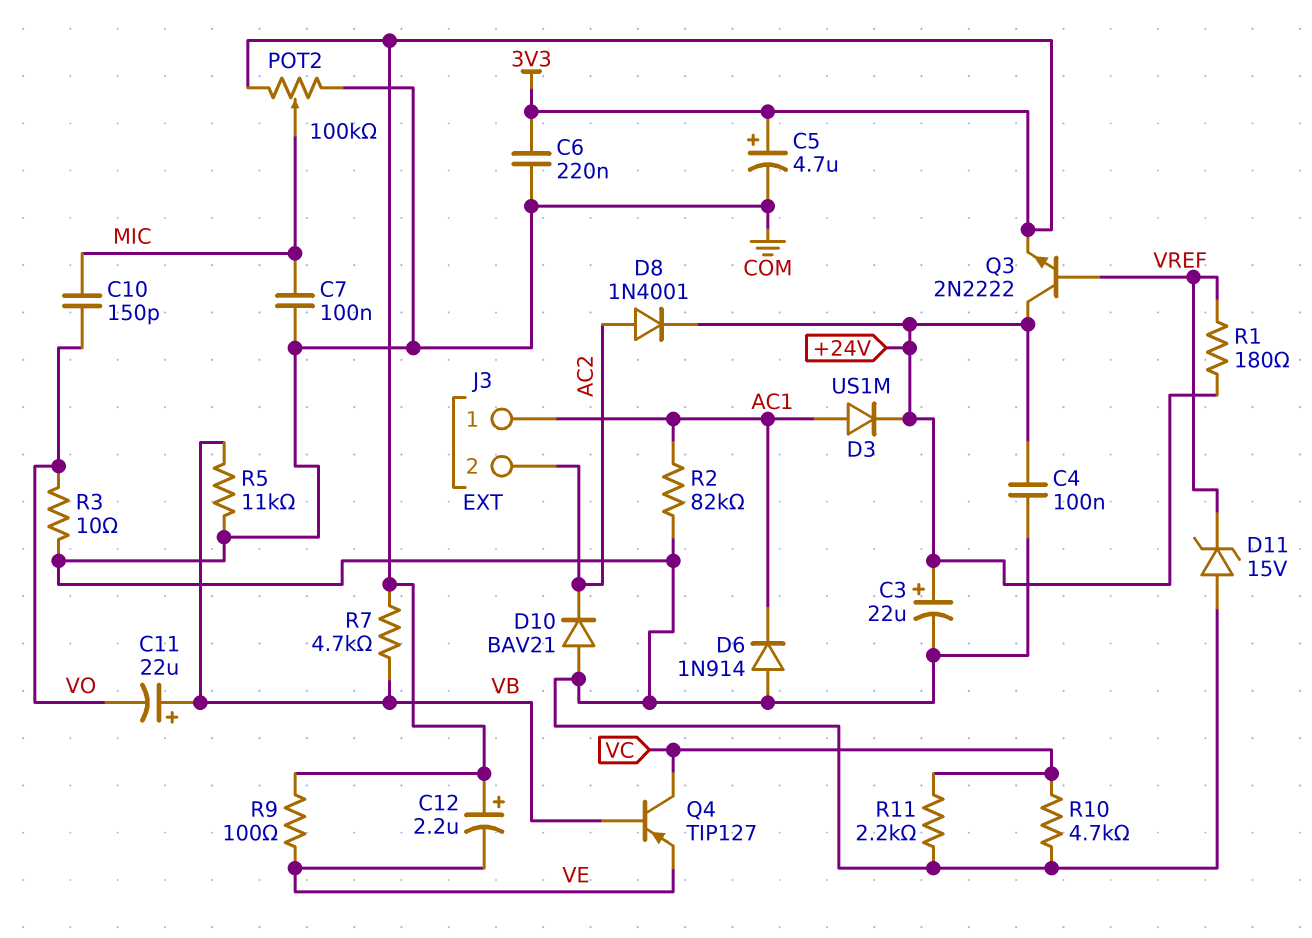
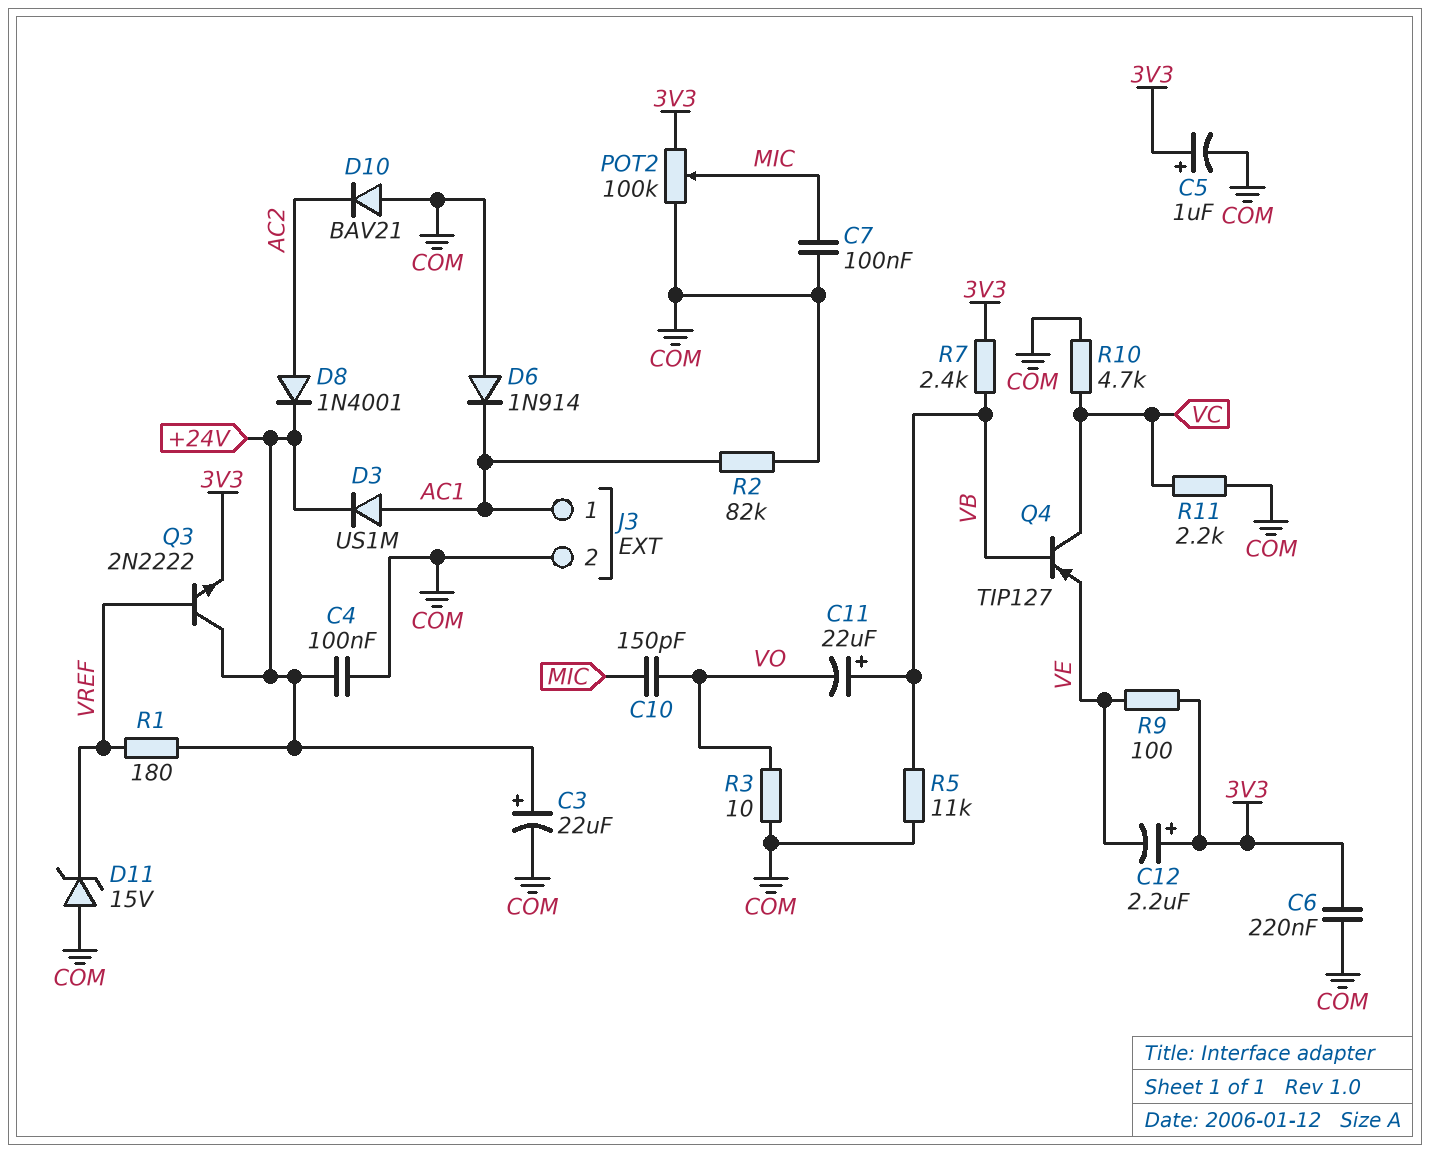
C5: 4.7uF (plus 3V3, minus COM) -> 1uF (plus 3V3, minus COM)
J3 pin 2: AC2 -> COM
R7: 4.7k (3V3, VB) -> 2.4k (3V3, VB)

